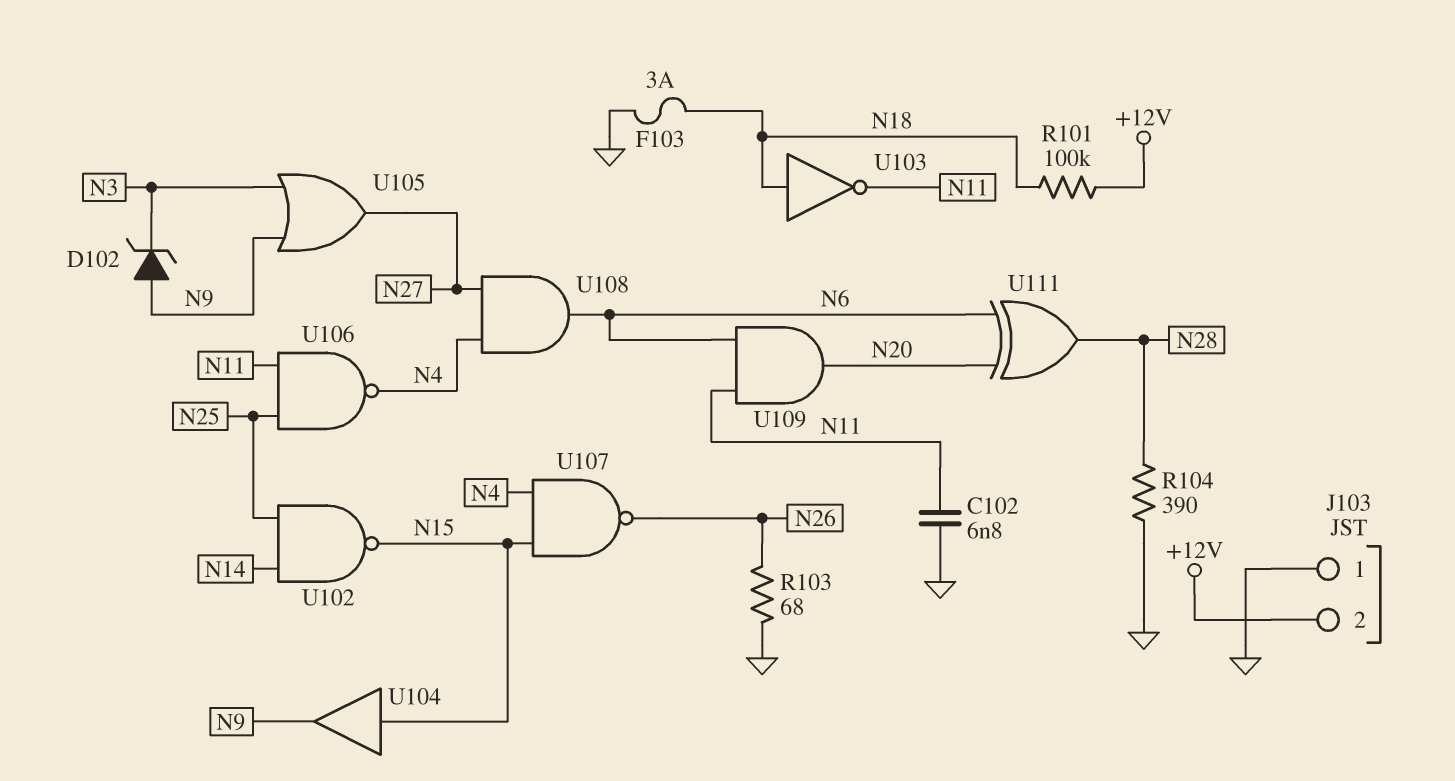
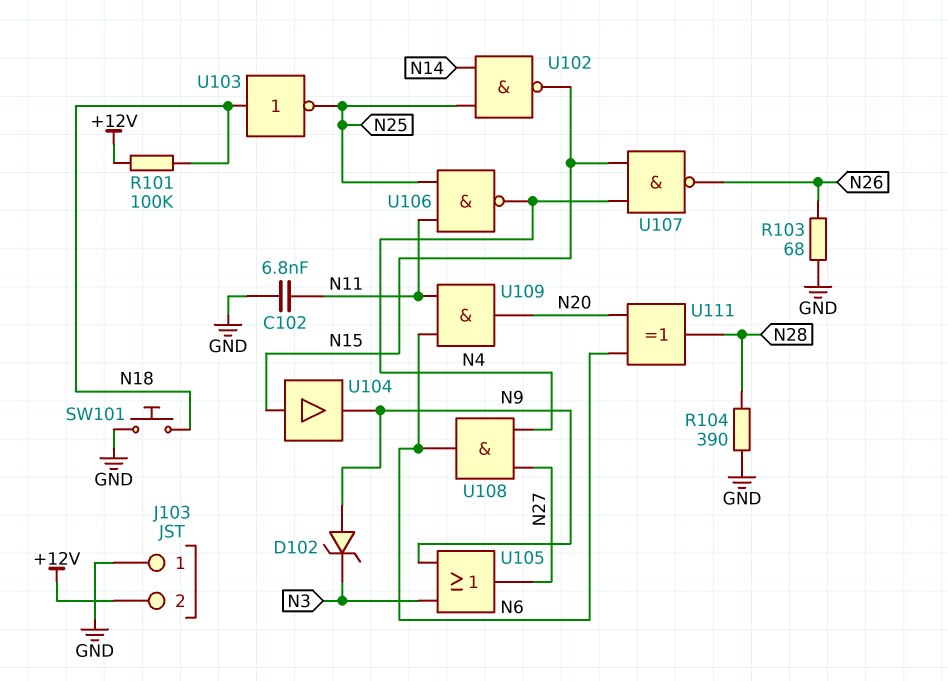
F103: 3A (GND, N18) -> none
SW101: none -> button (GND, N18)
U103: NOT (in N18, out N11) -> NOT (in N18, out N25)

